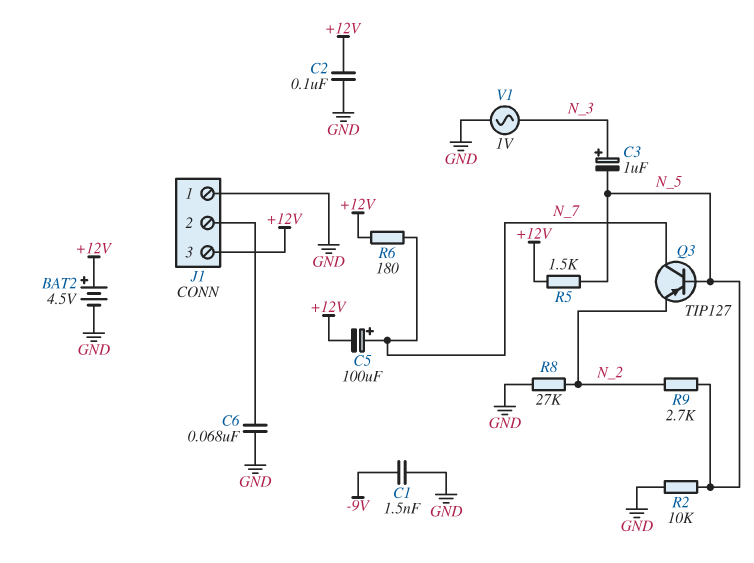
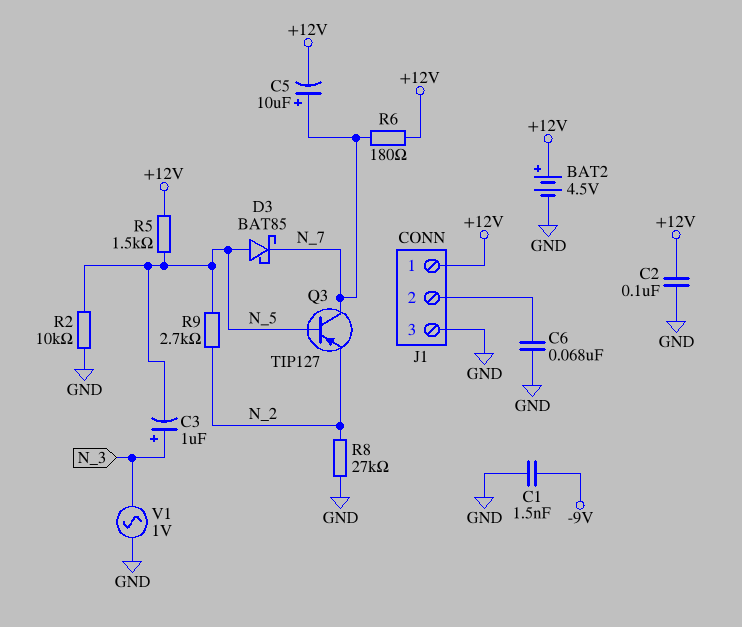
C5: 100uF (plus N_7, minus +12V) -> 10uF (plus N_7, minus +12V)
D3: none -> schottky BAT85 (A N_5, K N_7)
J1 pin 1: GND -> +12V
J1 pin 3: +12V -> GND

